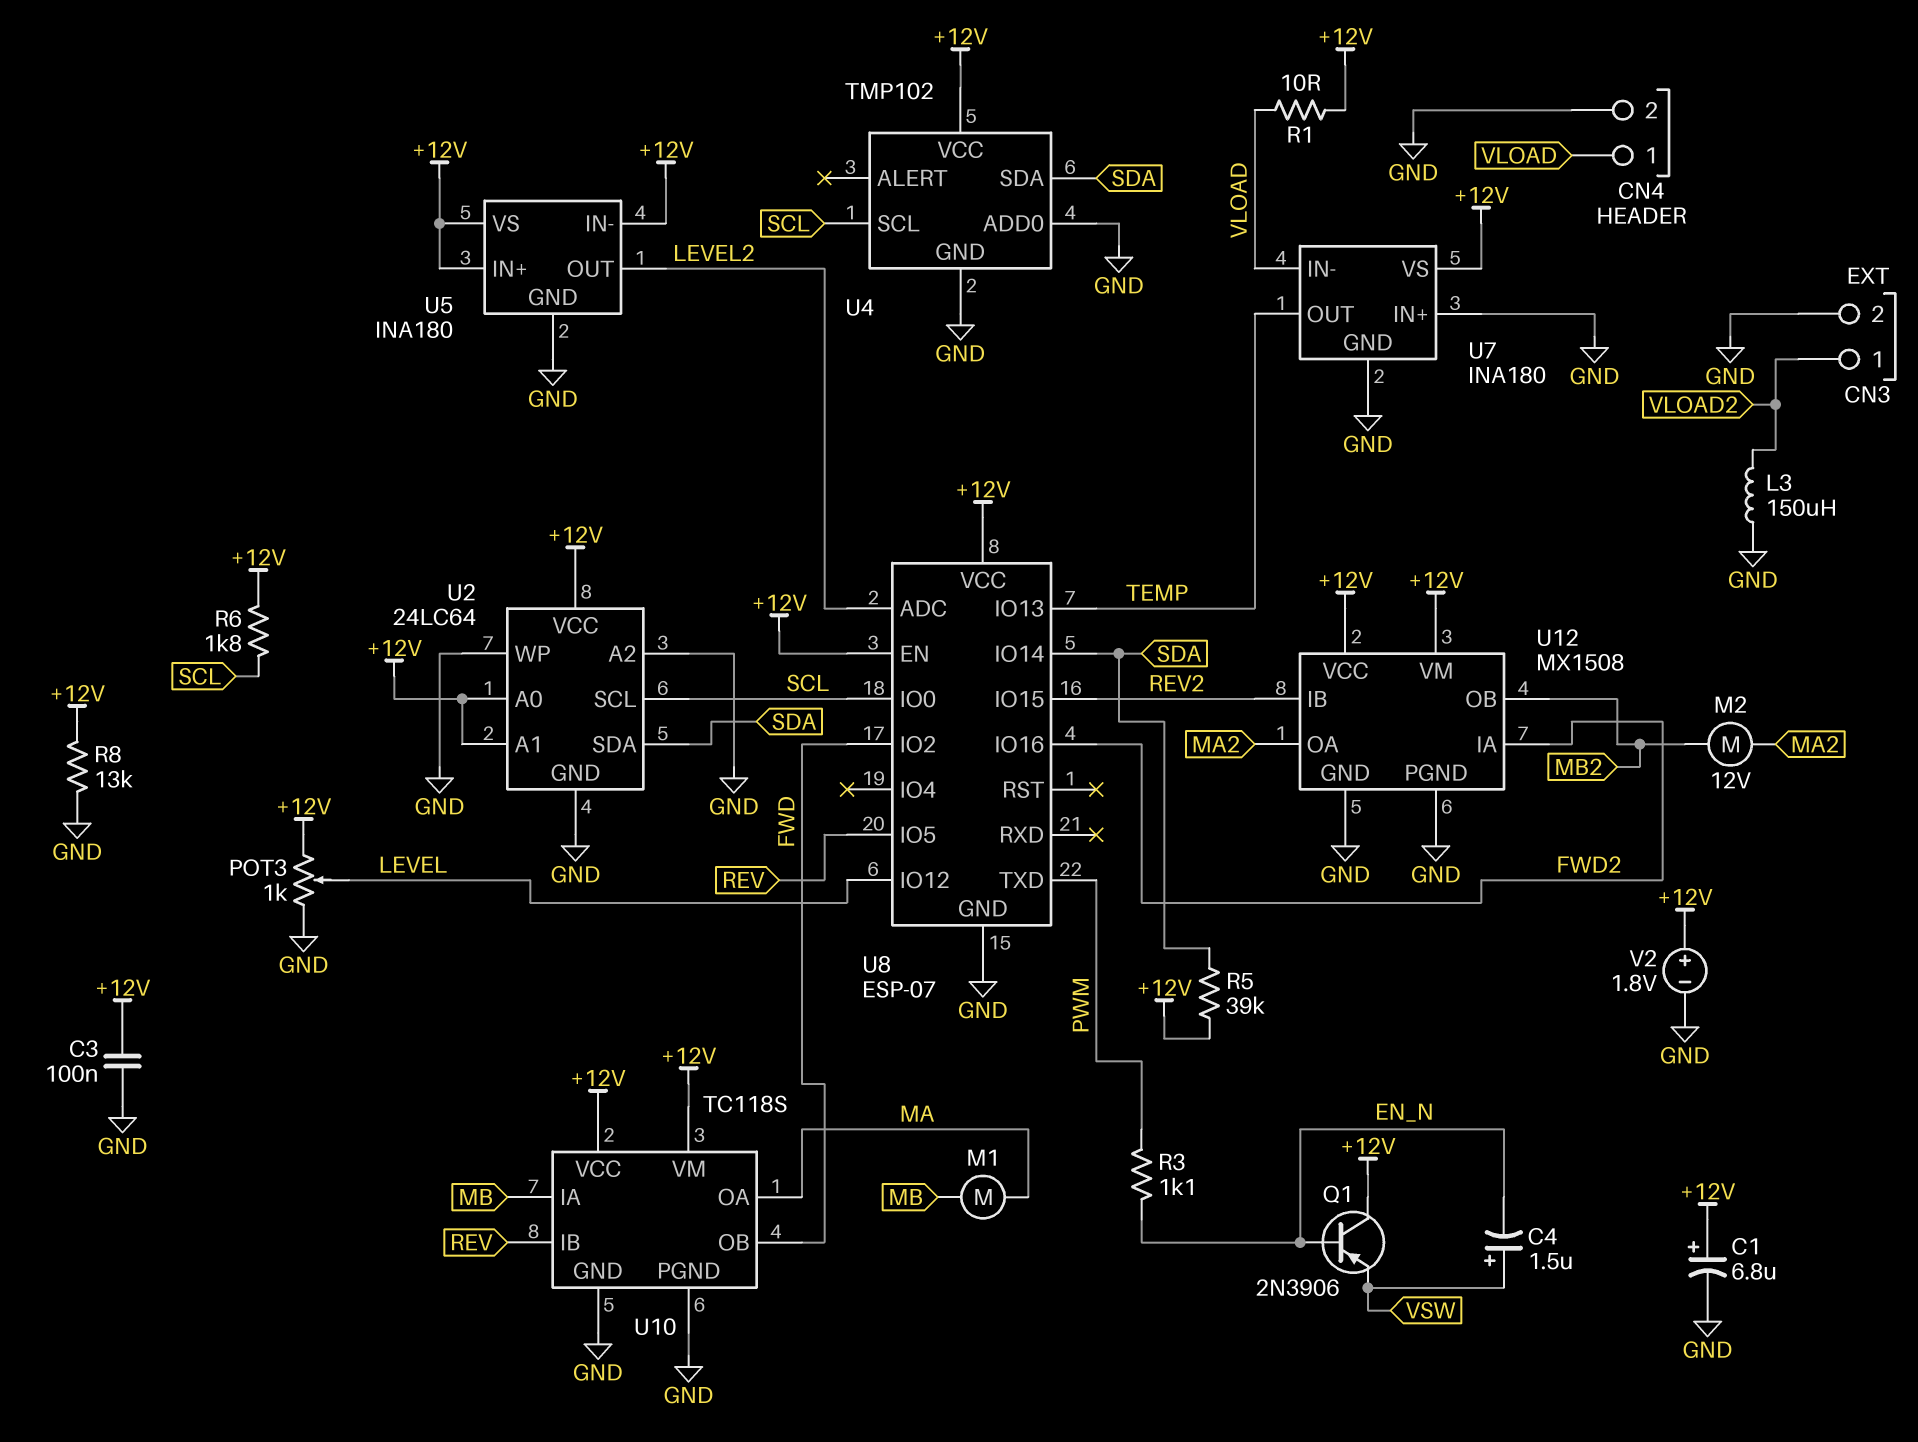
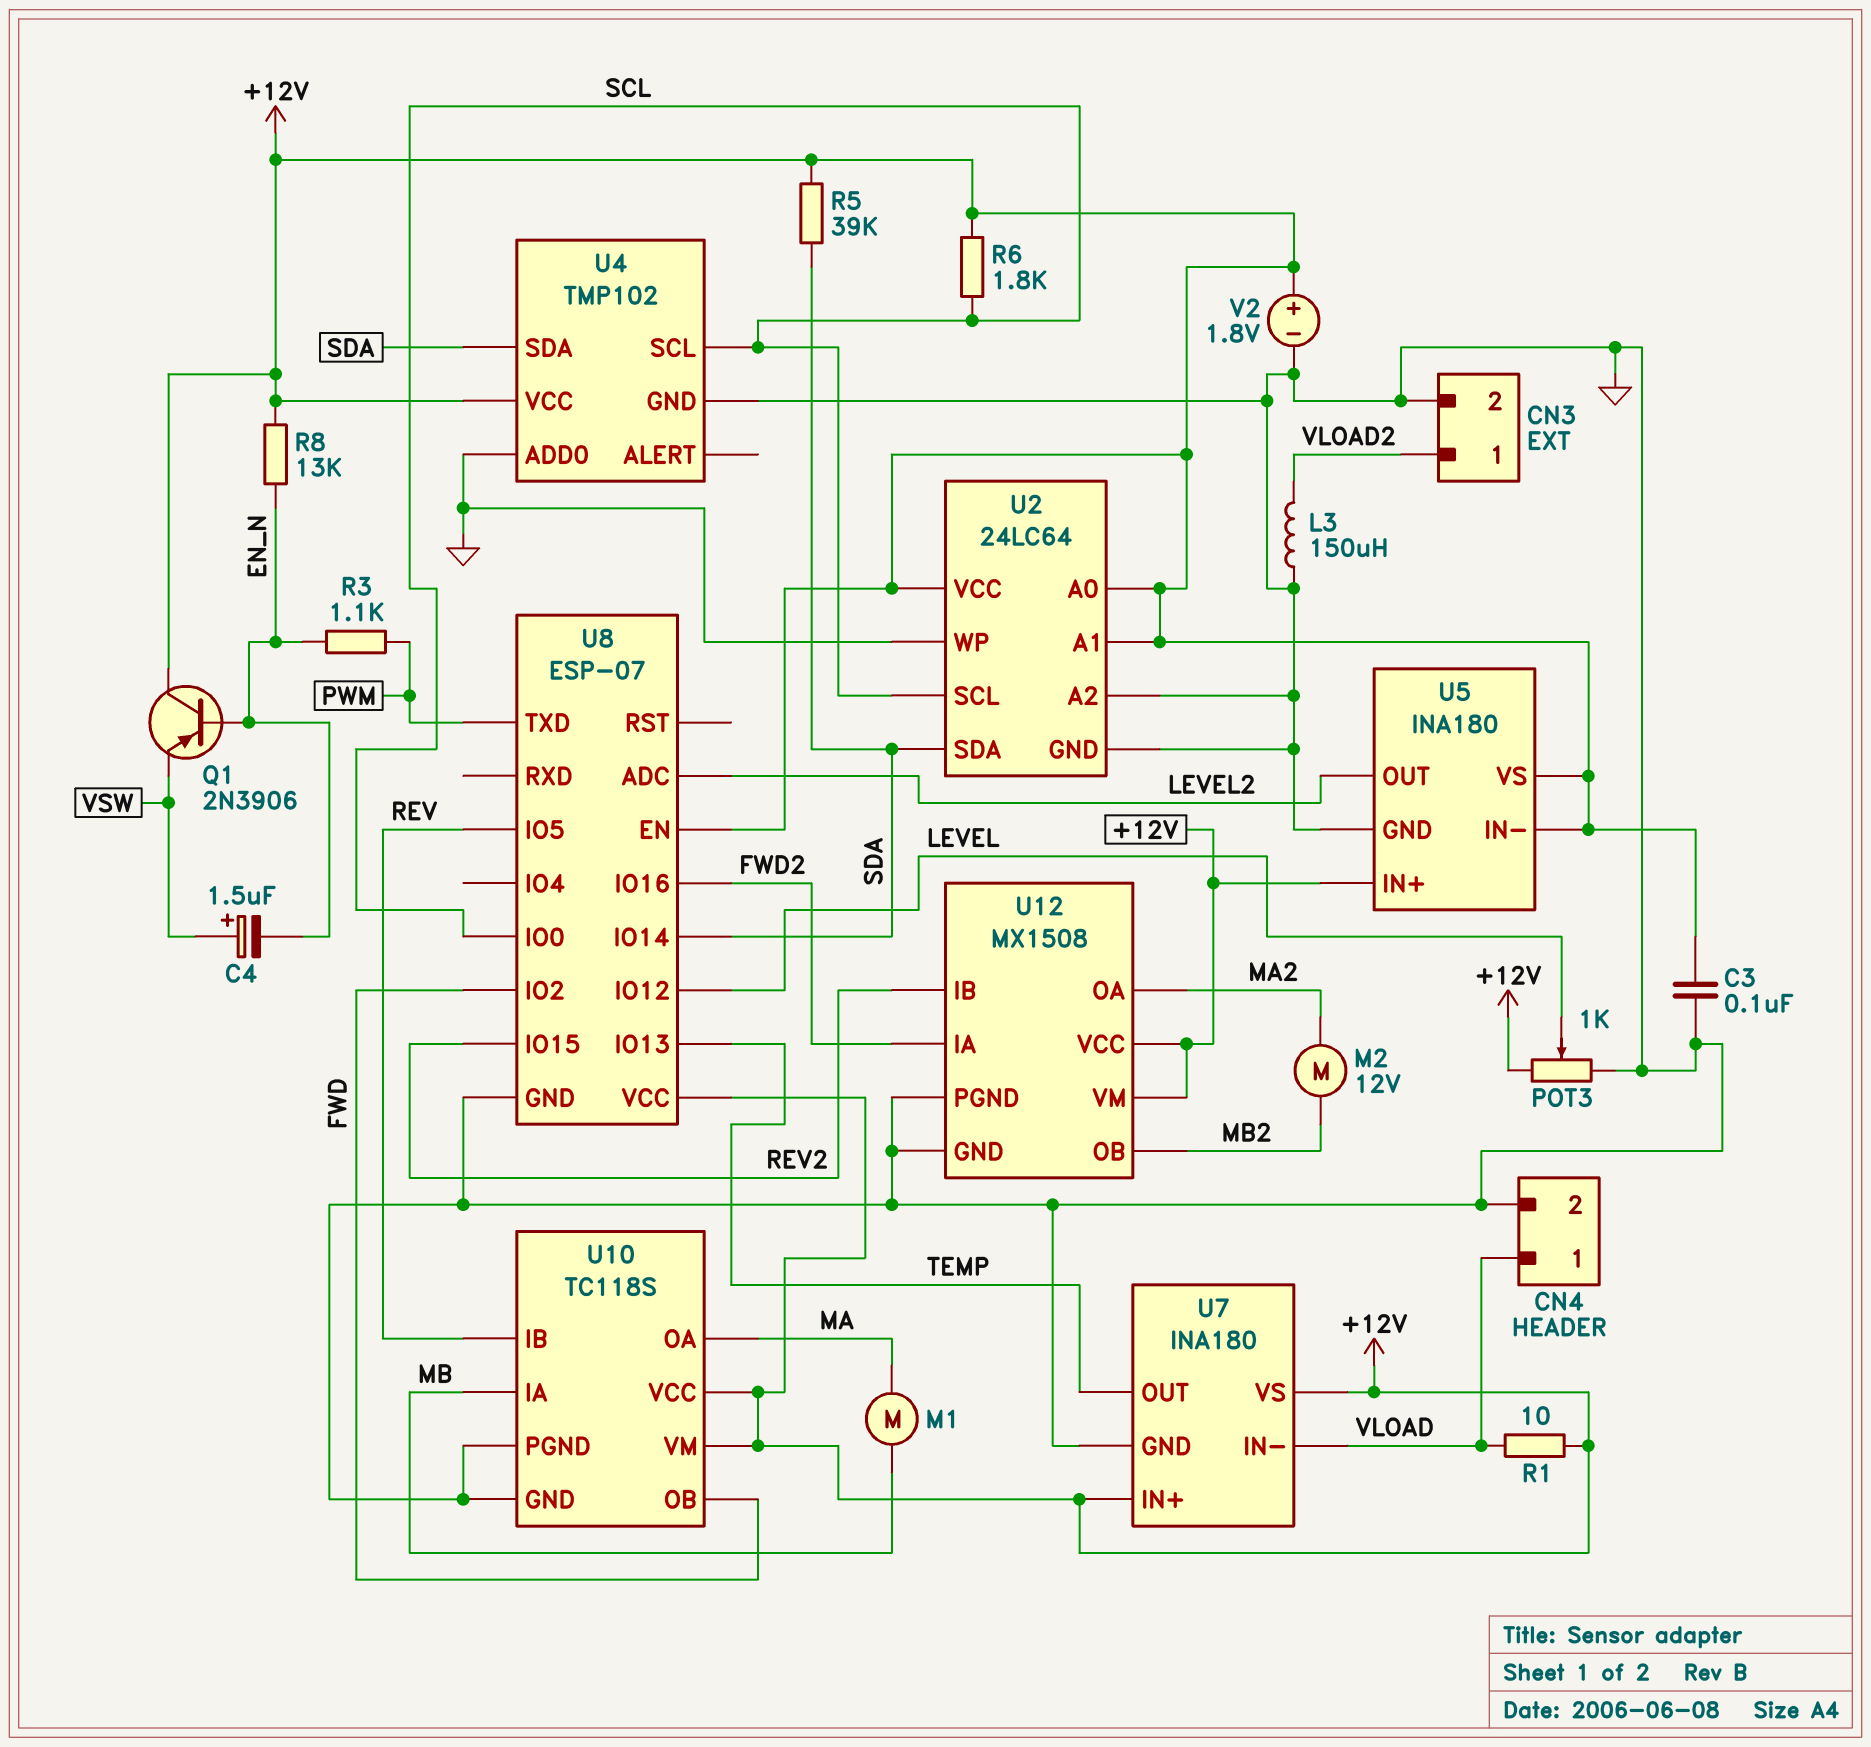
C1: 6.8uF (plus +12V, minus GND) -> none
R8: 13k (+12V, GND) -> 13k (+12V, EN_N)
U7 pin IN+: GND -> +12V

